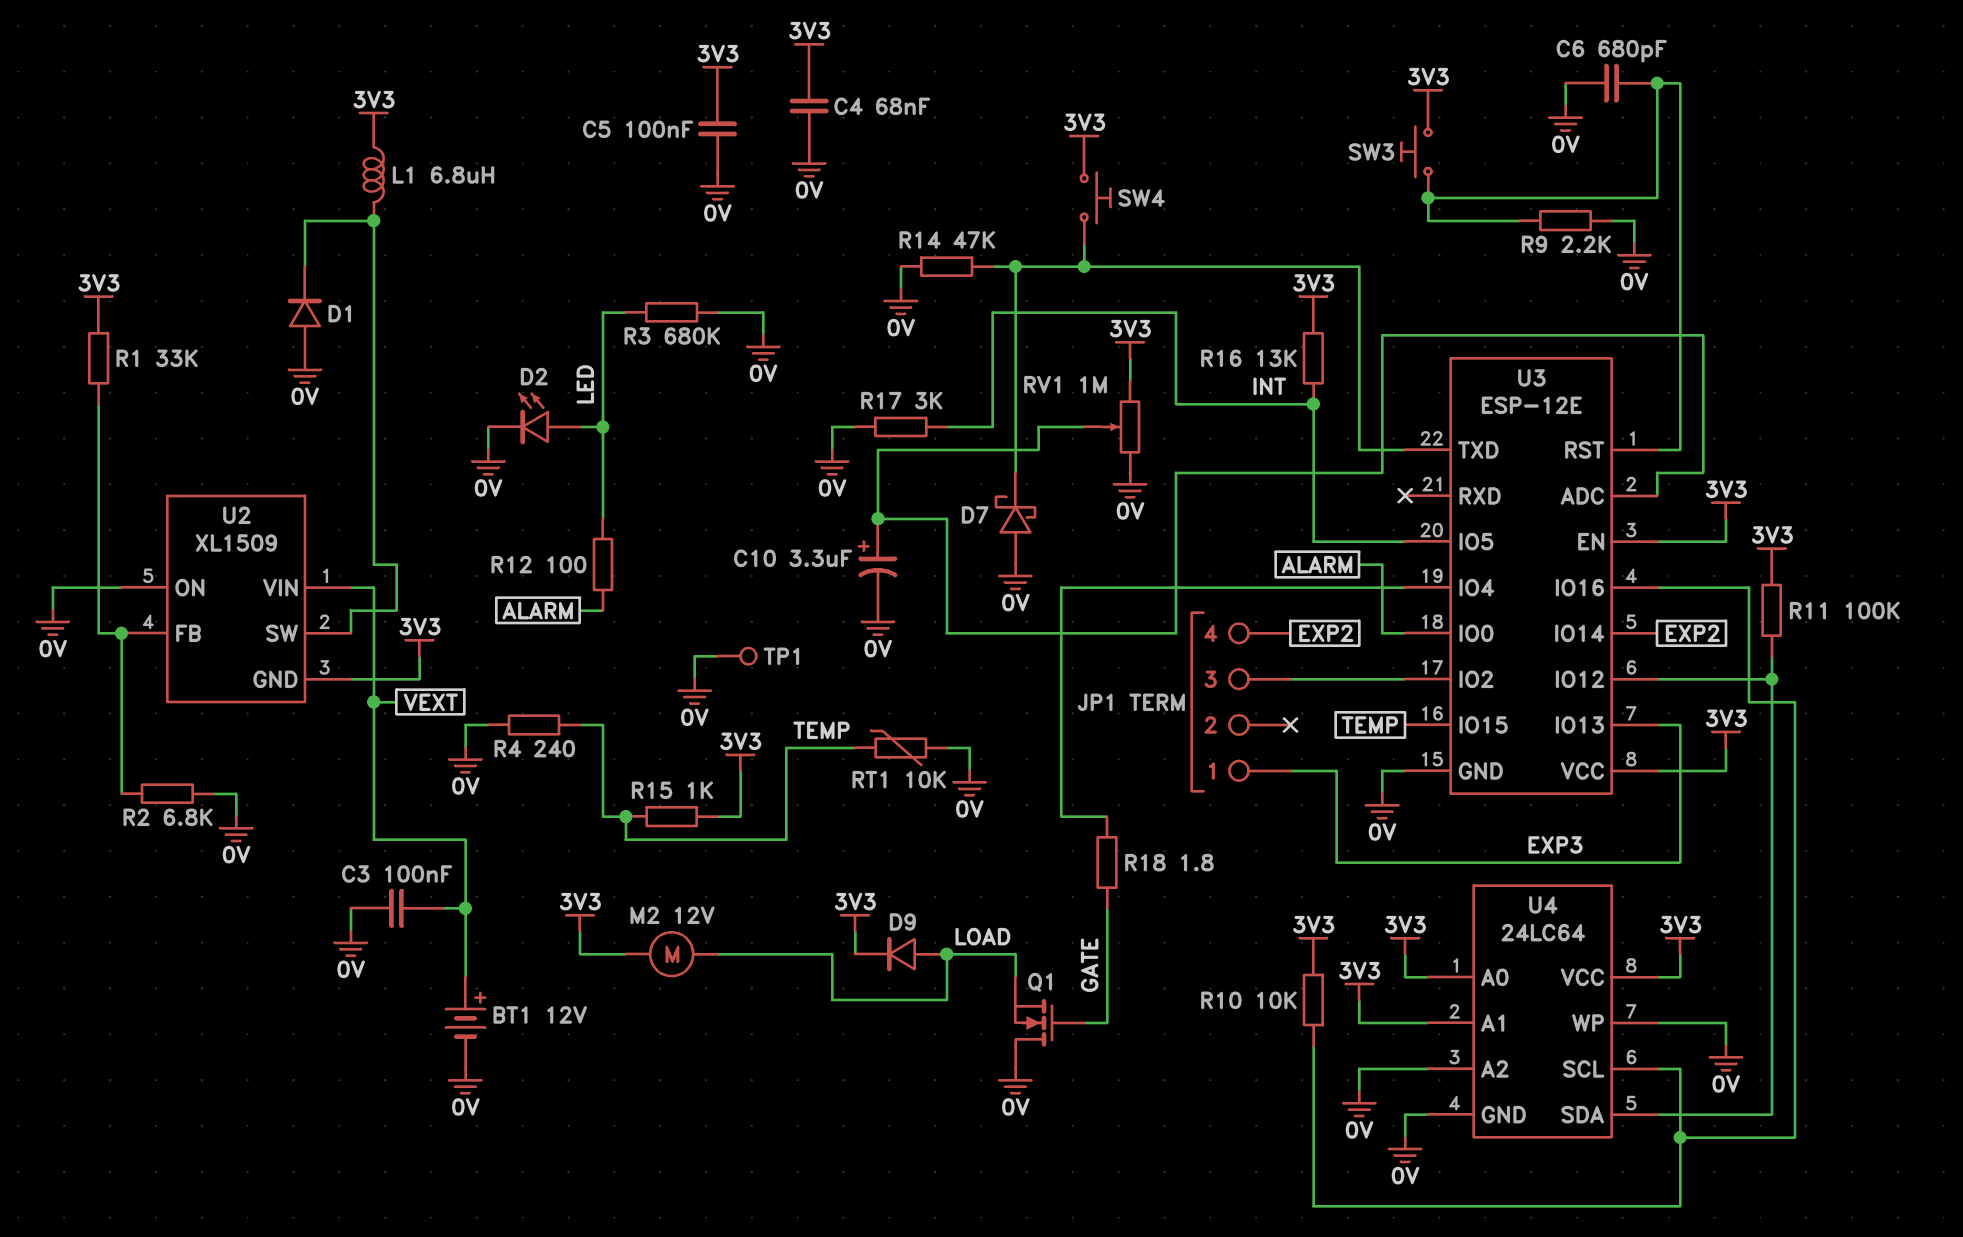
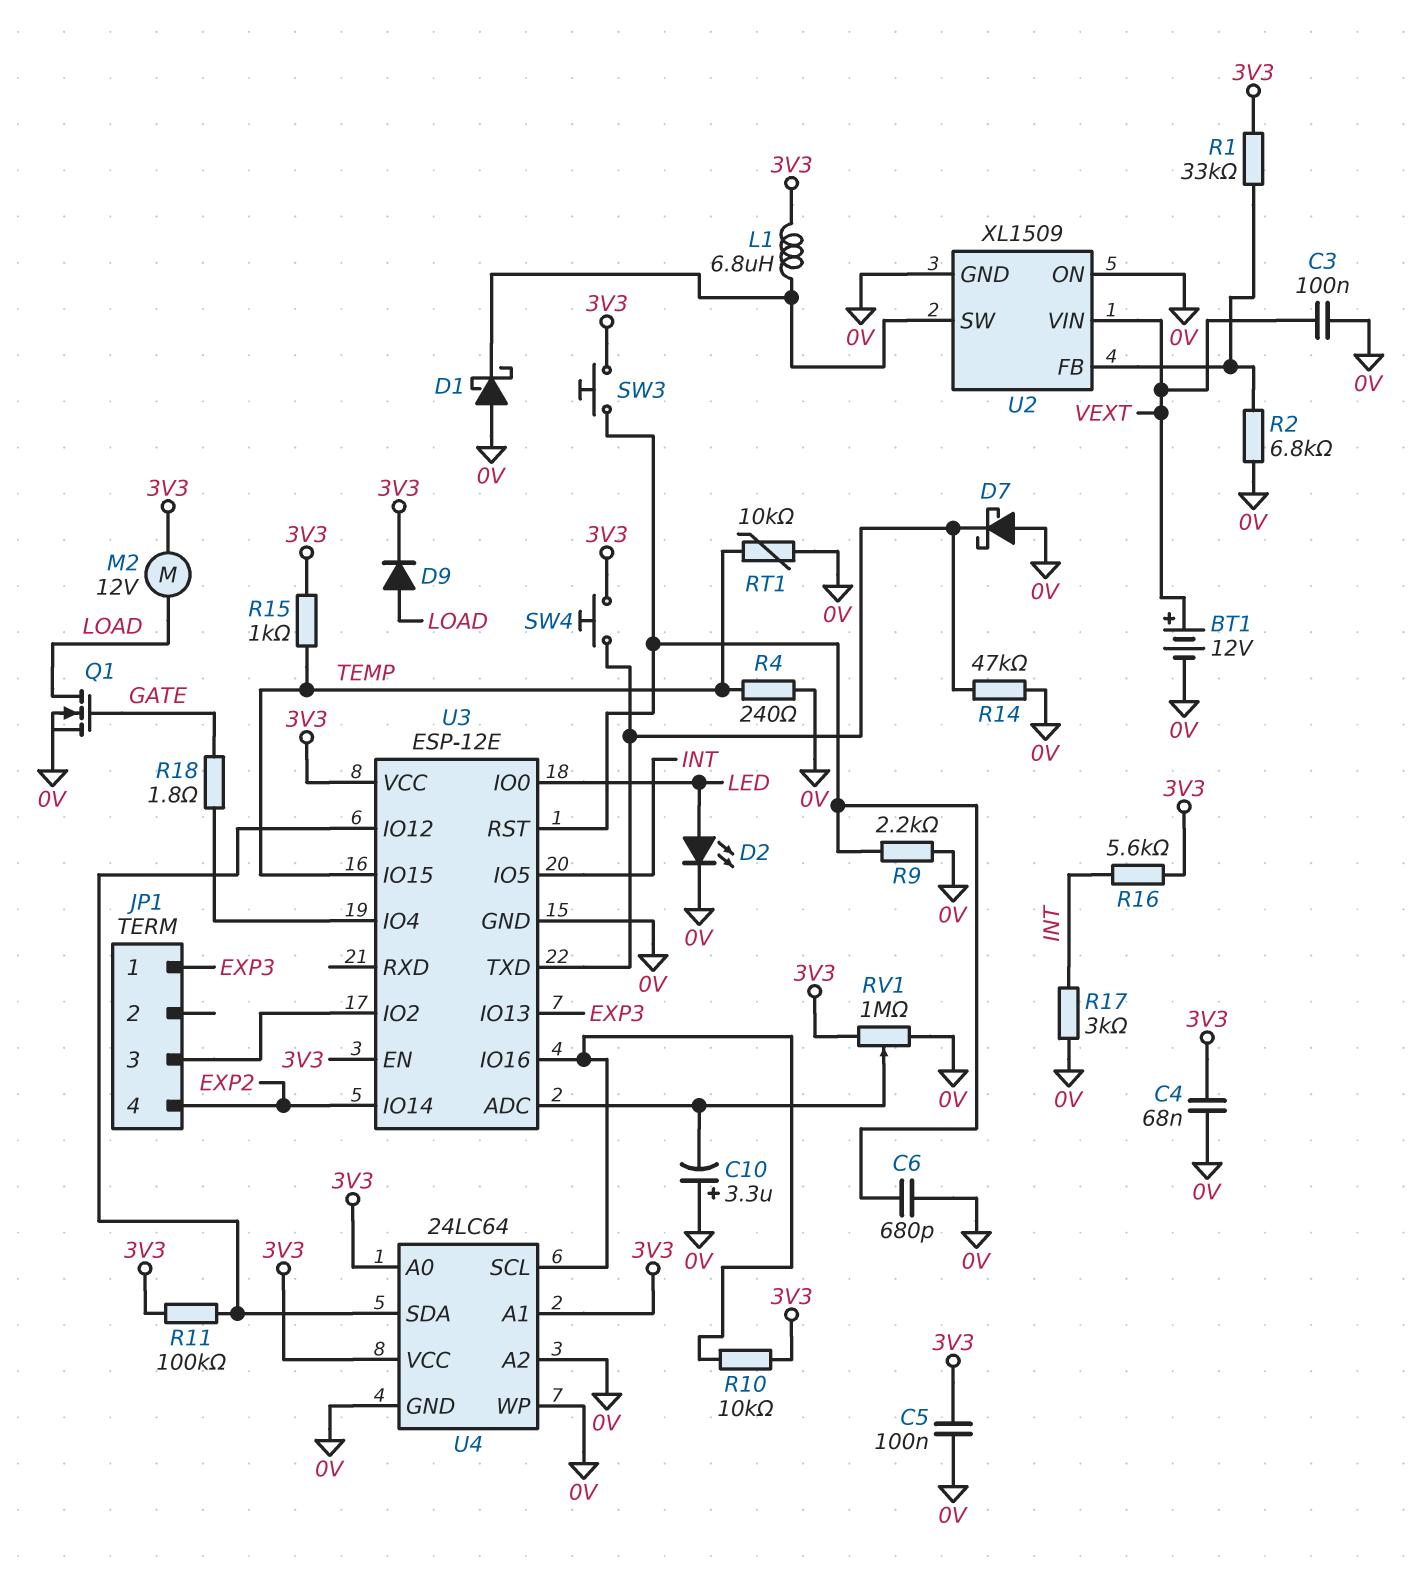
C10: 3.3uF (plus U3/ADC, minus 0V) -> 3.3uF (plus 0V, minus U3/ADC)
D1: diode (A 0V, K U2/SW) -> schottky (A 0V, K U2/SW)
Q1: NMOS (G GATE, D 0V, S LOAD) -> NMOS (G GATE, D LOAD, S 0V)
R3: 680k (0V, LED) -> none
R12: 100 (ALARM, LED) -> none
R16: 13k (3V3, INT) -> 5.6k (3V3, INT)
TP1: test point (0V) -> none
U2 pin GND: 3V3 -> 0V
U3 pin IO0: ALARM -> LED

